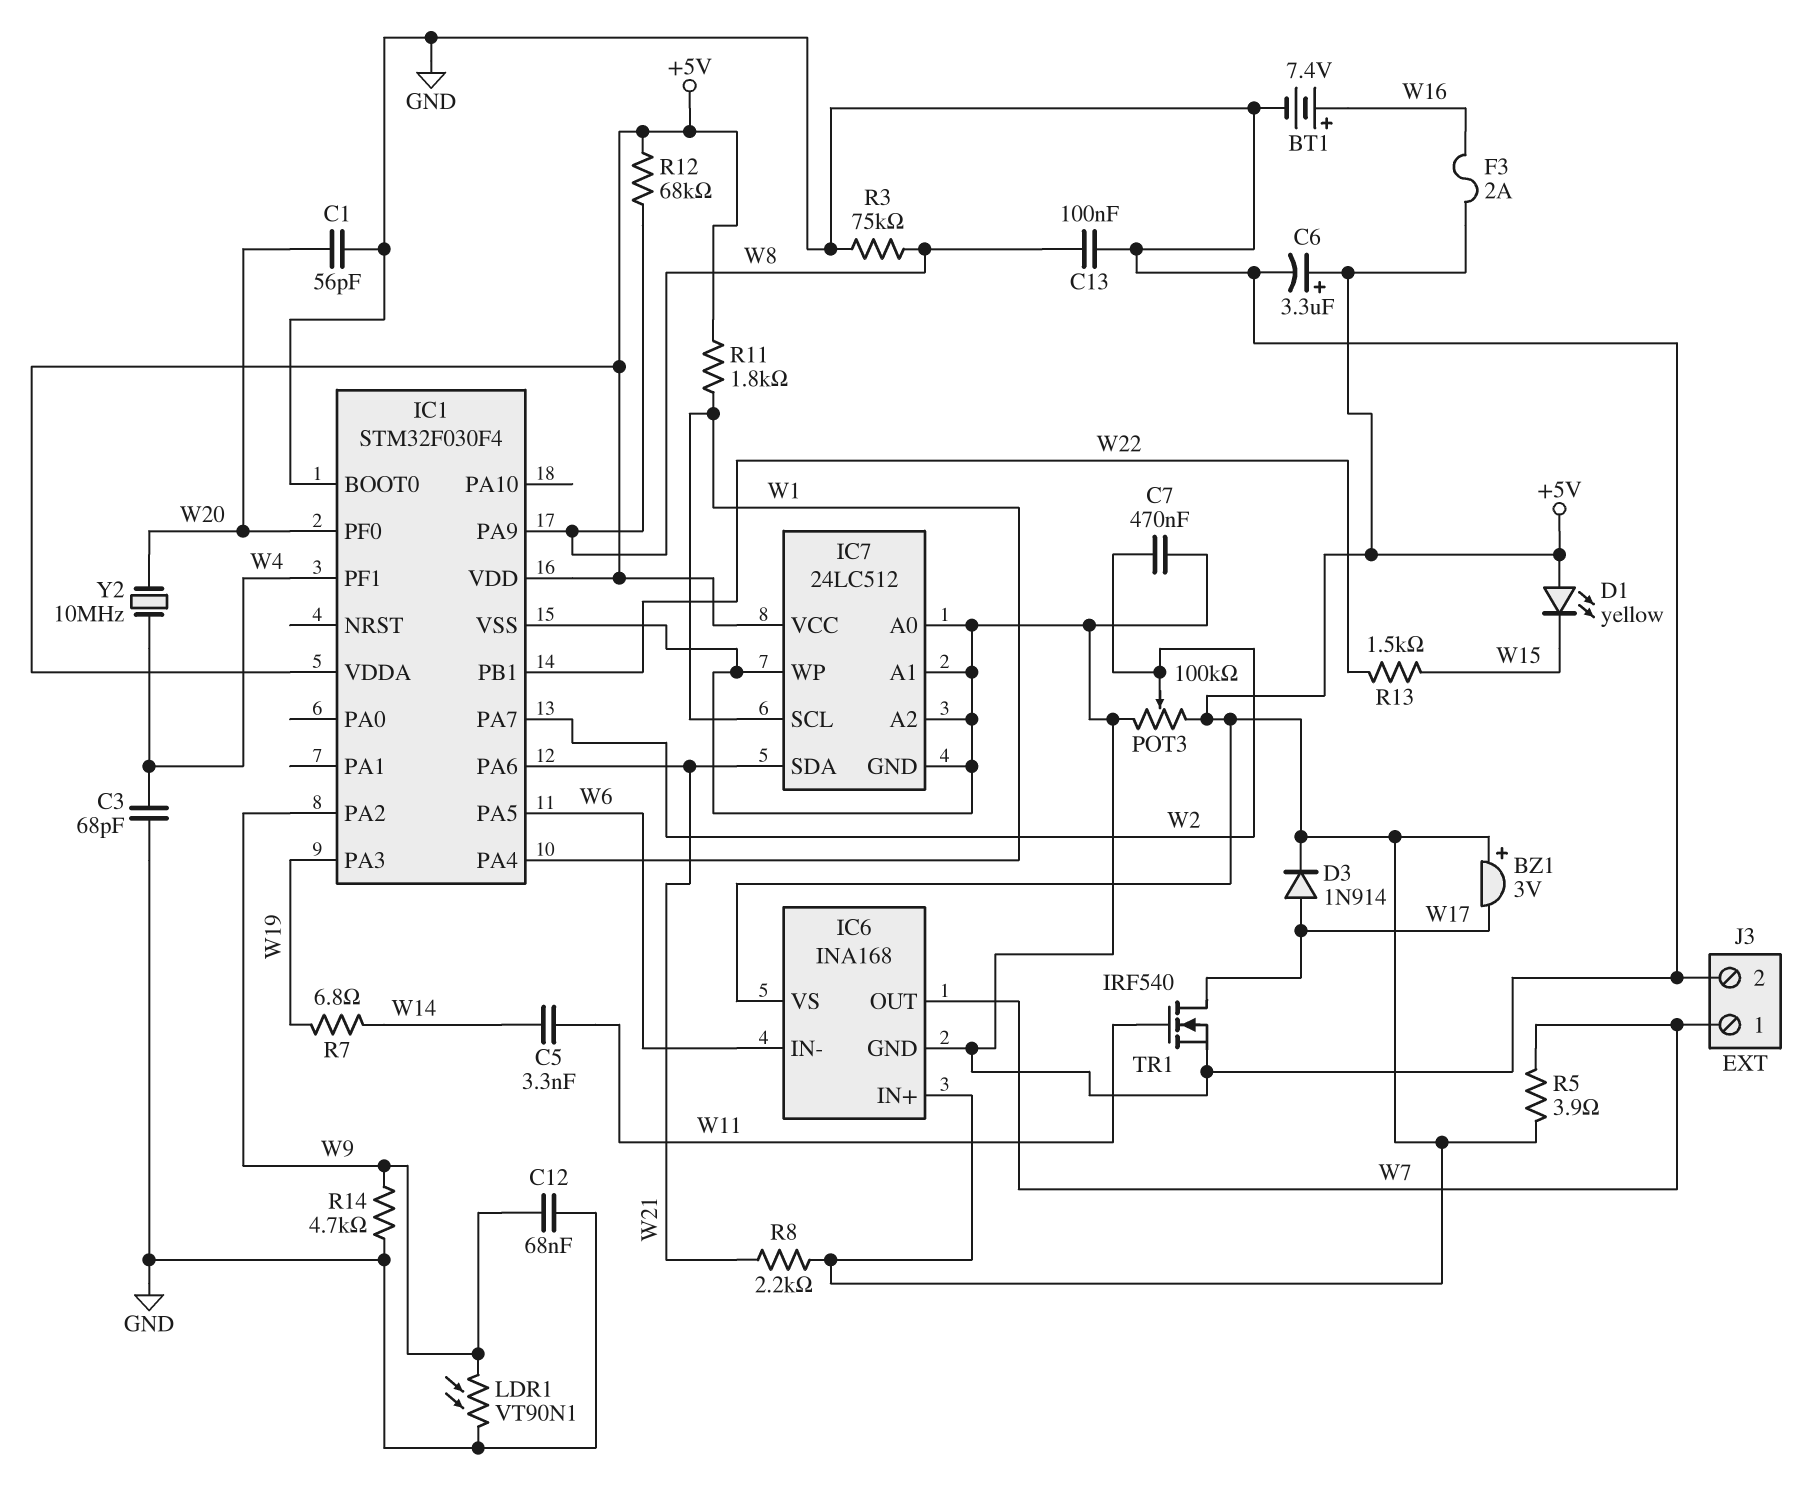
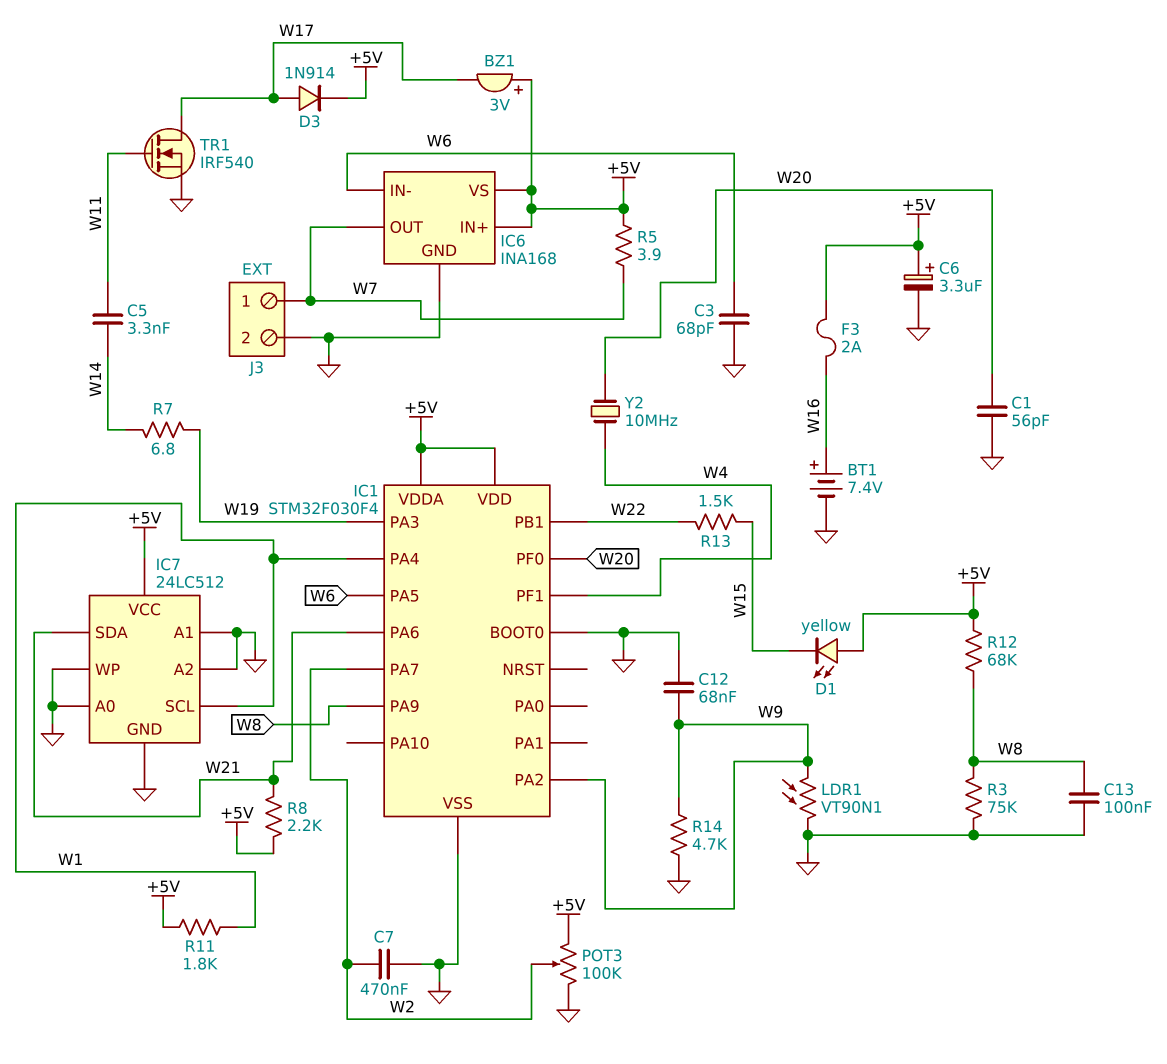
C3: 68pF (GND, W4) -> 68pF (GND, W6)

